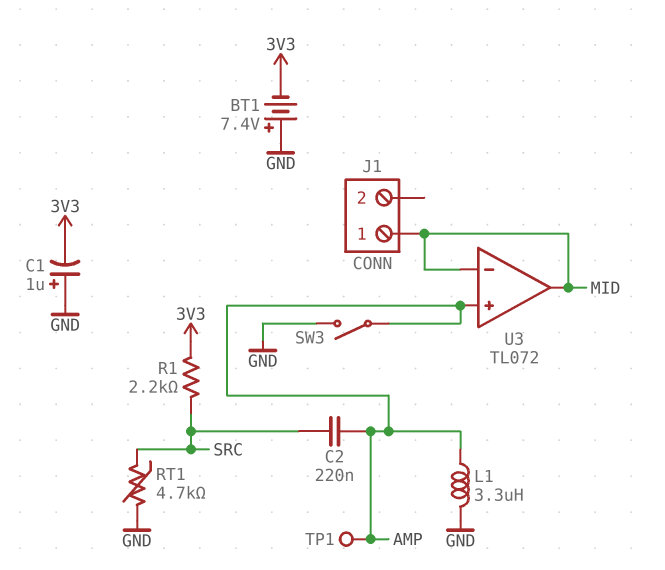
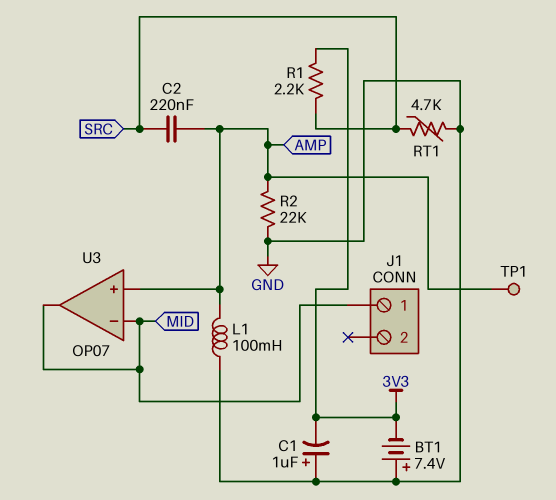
L1: 3.3uH (AMP, GND) -> 100mH (AMP, GND)
R2: none -> 22k (AMP, GND)
SW3: switch (AMP, GND) -> none
U3: TL072 -> OP07

